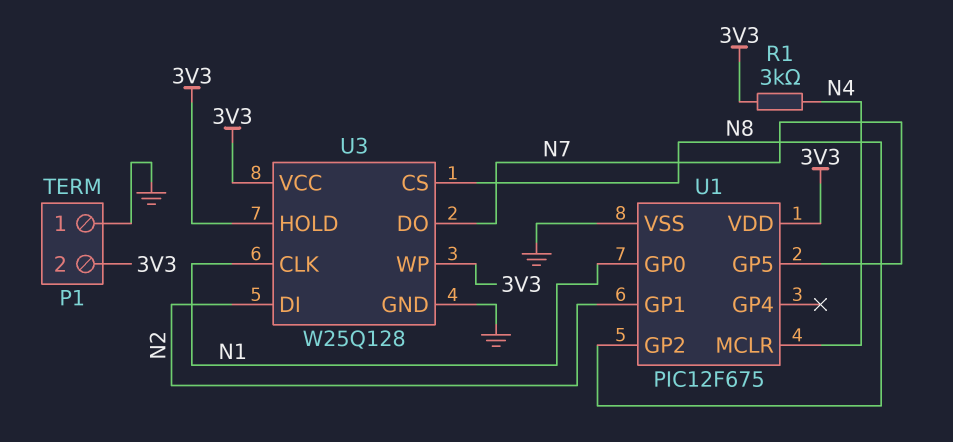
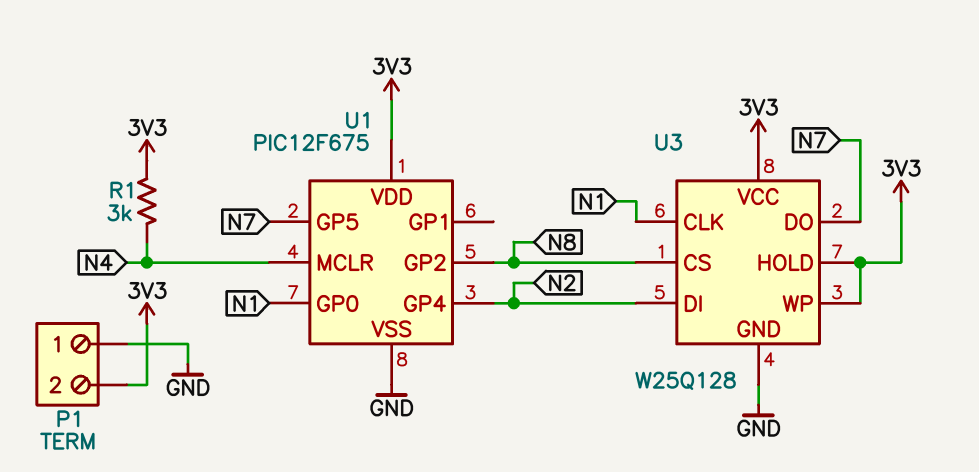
U1 pin GP1: N2 -> none
U1 pin GP4: none -> N2

